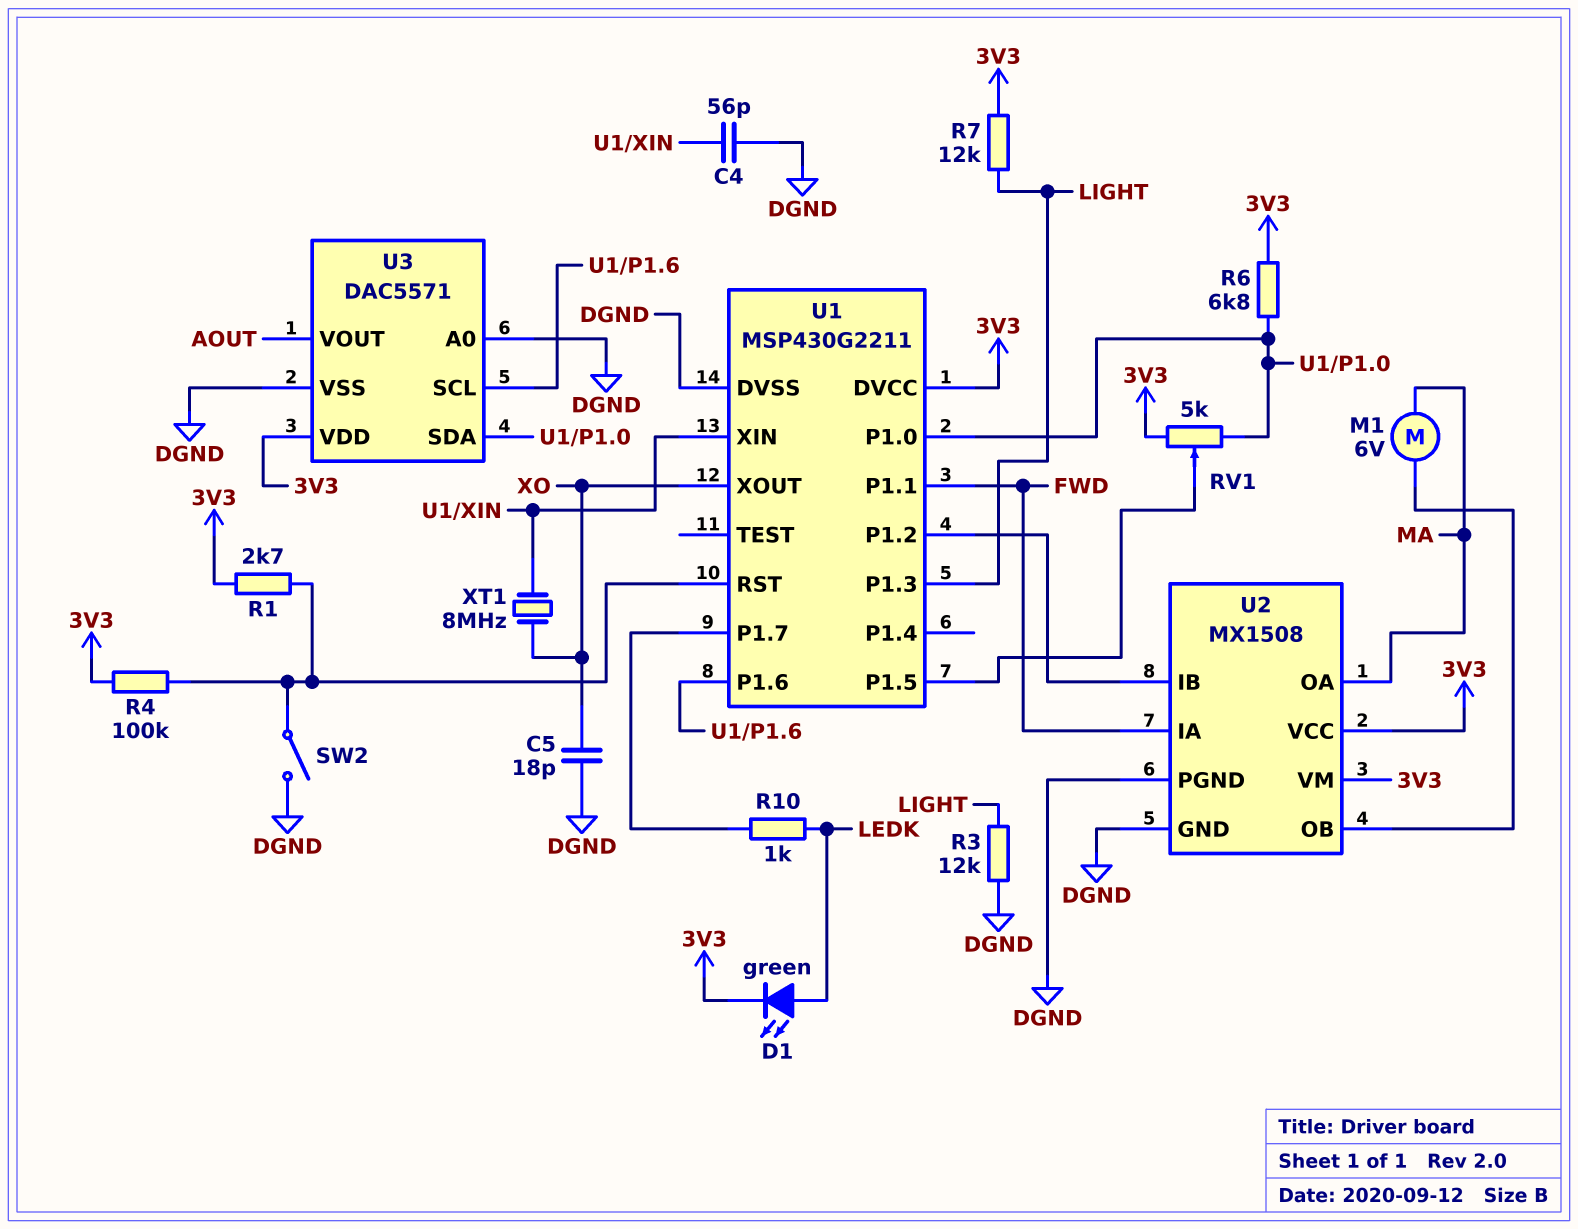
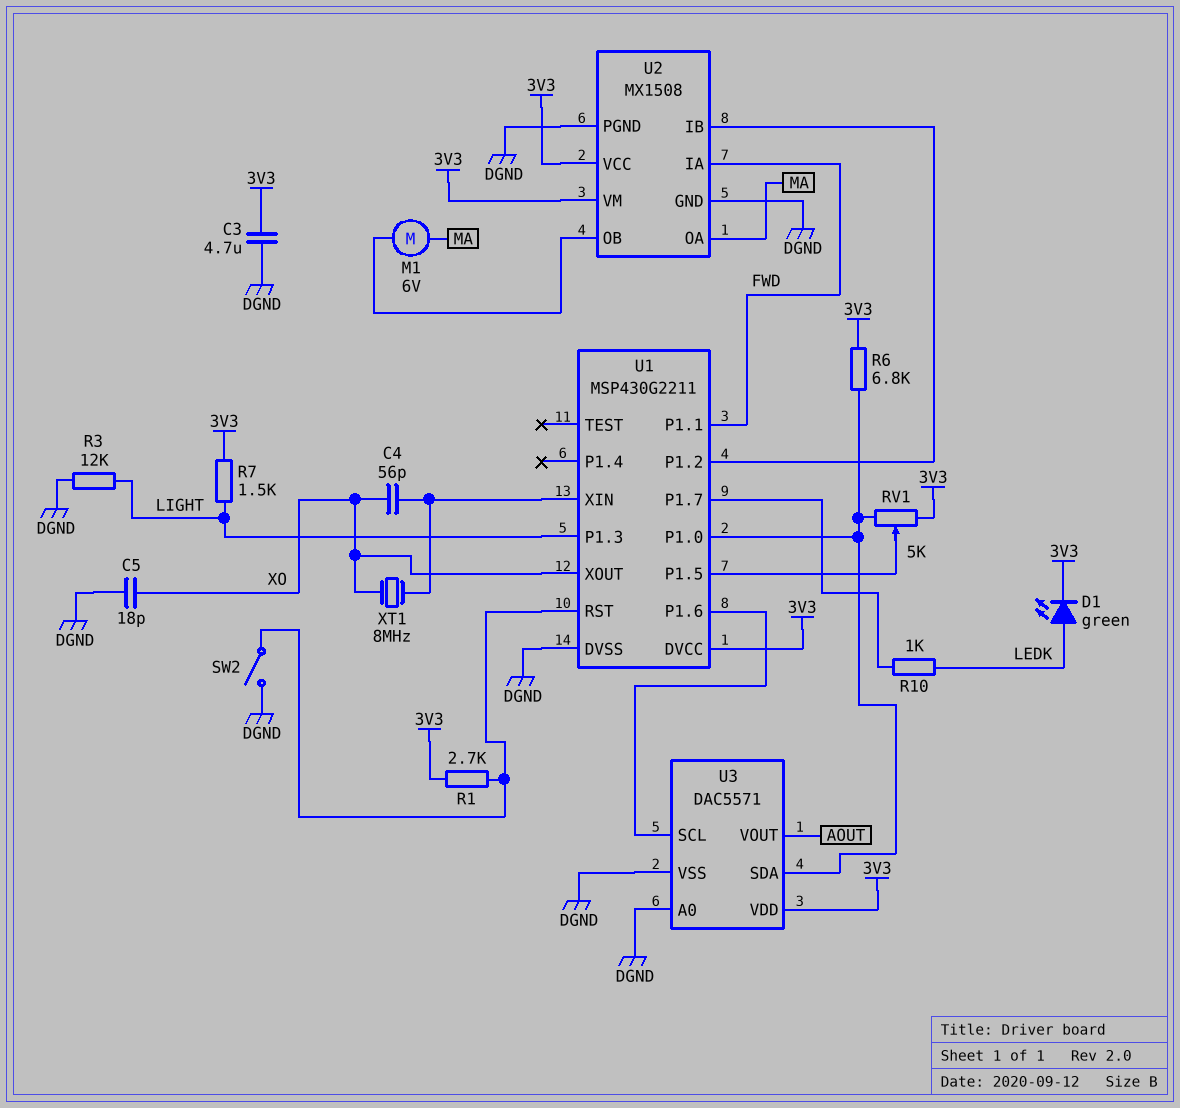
C3: none -> 4.7uF (3V3, DGND)
C4: 56pF (DGND, U1/XIN) -> 56pF (U1/XIN, XO)
R4: 100k (3V3, U1/RST) -> none
R7: 12k (3V3, LIGHT) -> 1.5k (3V3, LIGHT)

